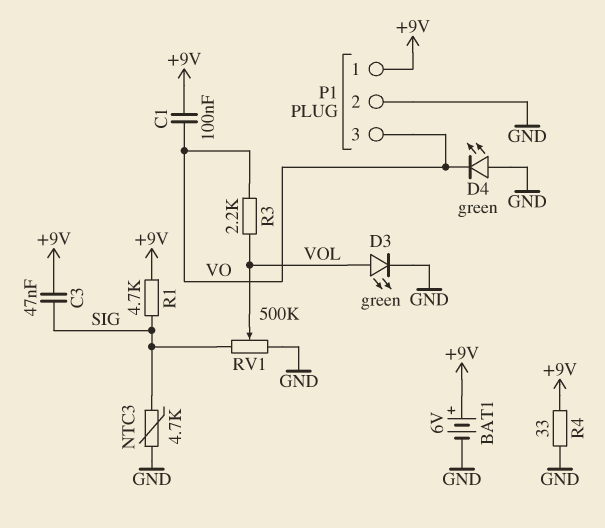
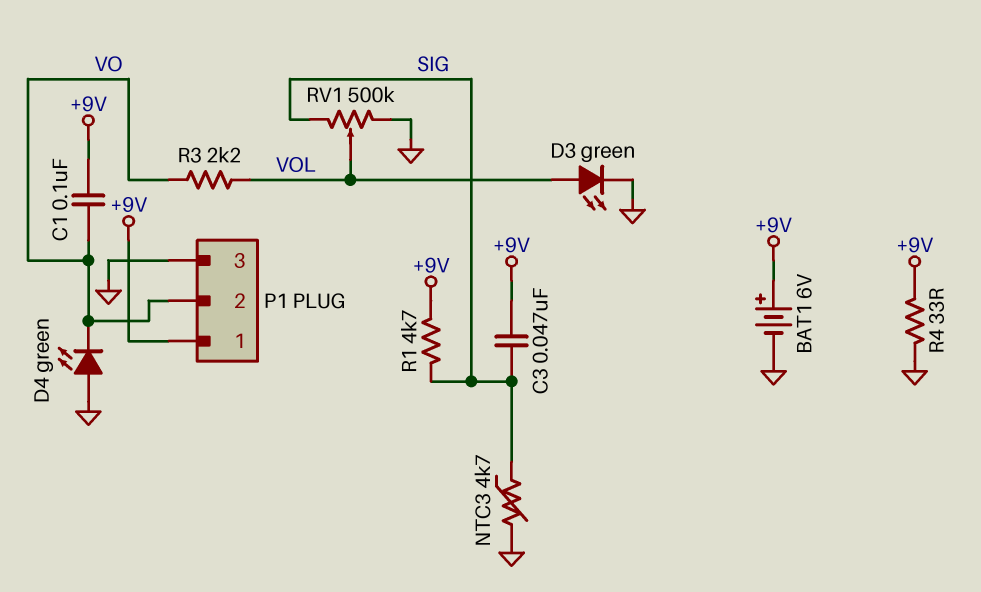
P1 pin 2: GND -> VO
P1 pin 3: VO -> GND

